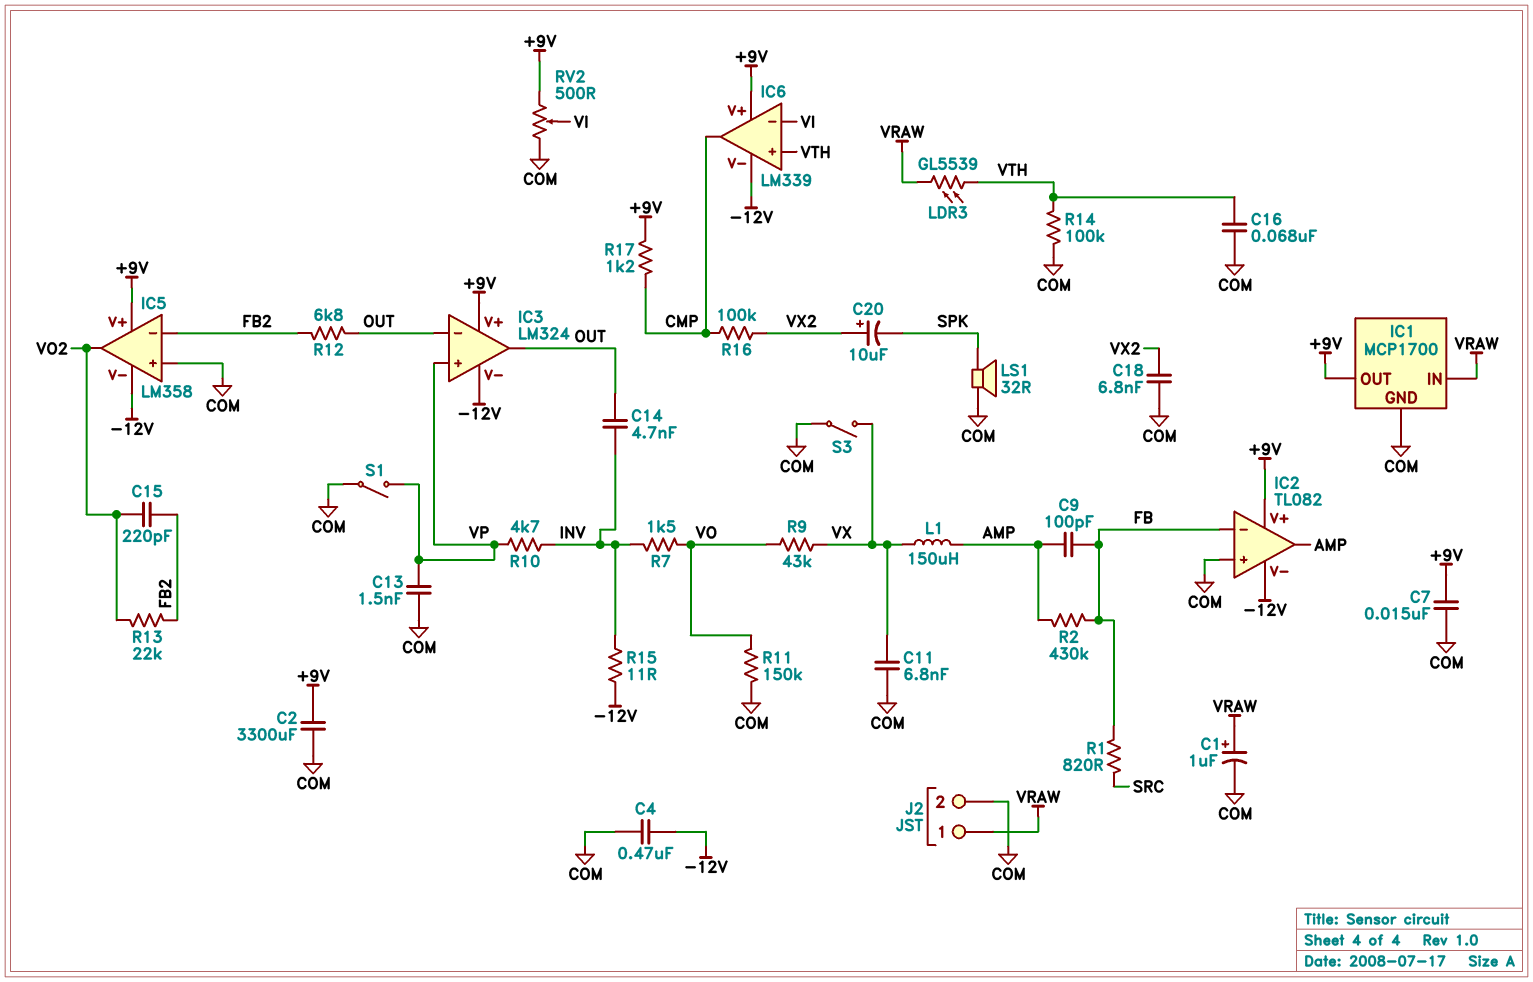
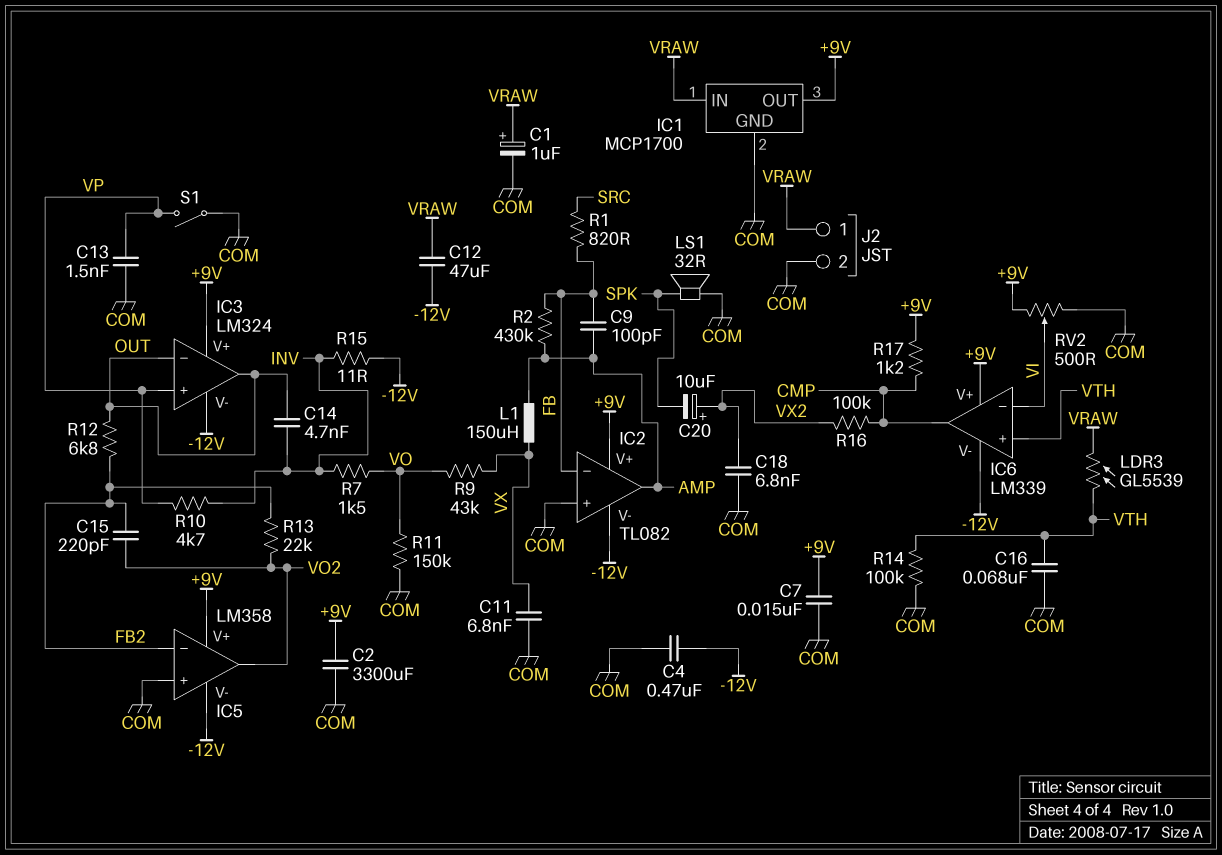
C12: none -> 47uF (-12V, VRAW)
S3: switch (COM, VX) -> none

